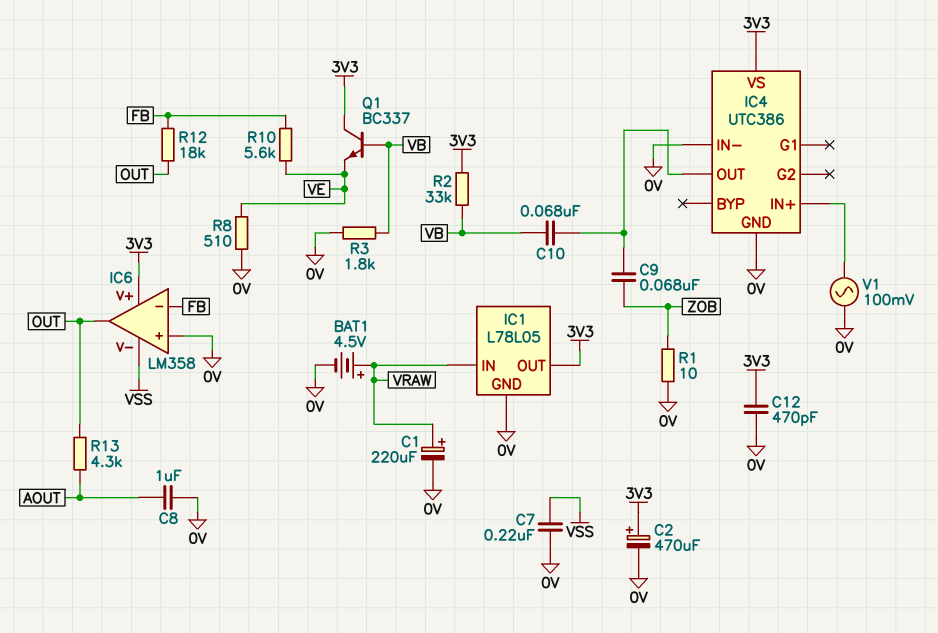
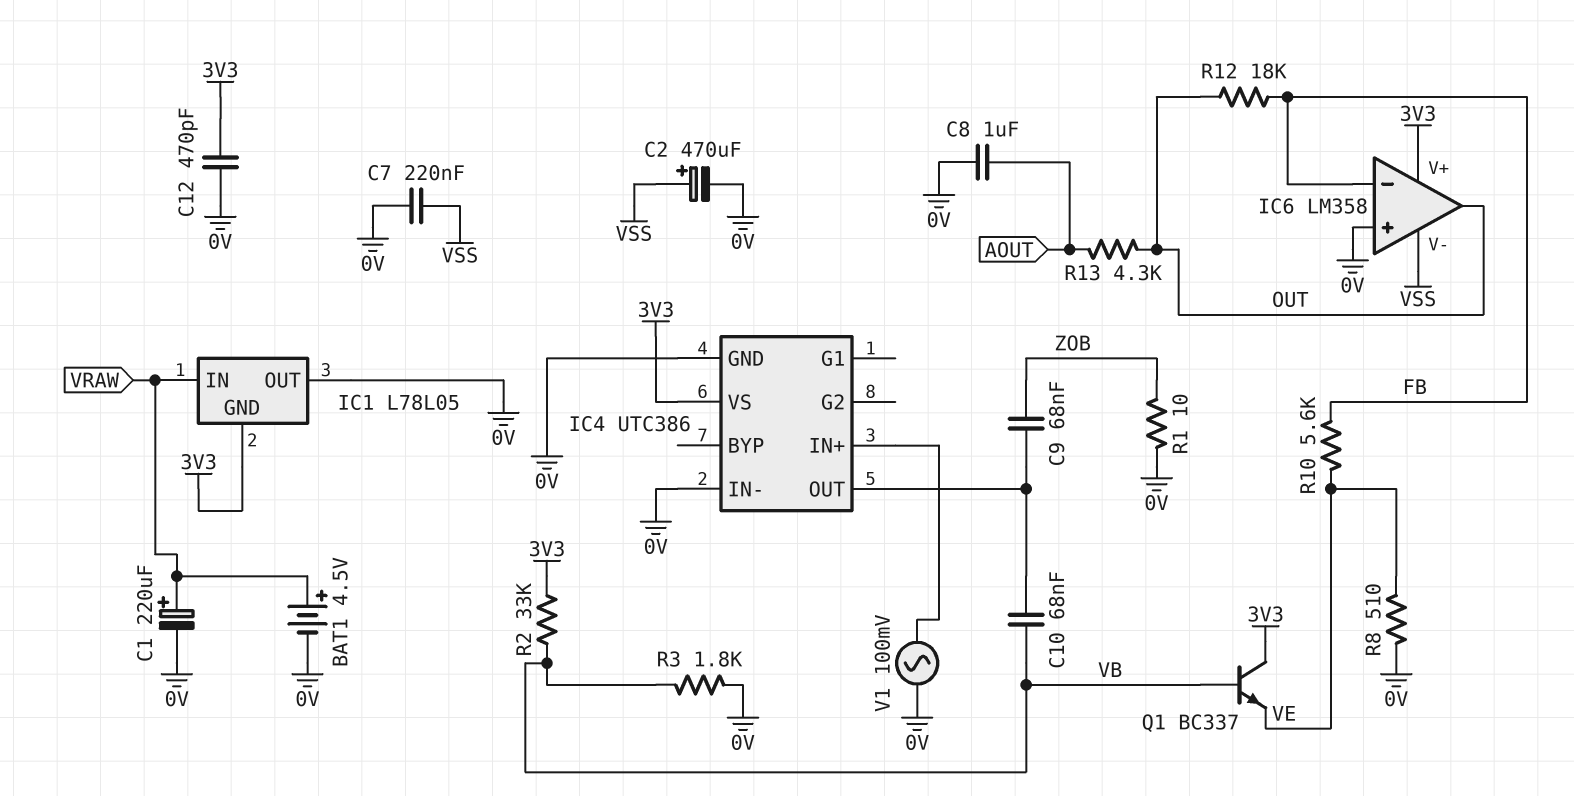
C2: 470uF (plus 3V3, minus 0V) -> 470uF (plus VSS, minus 0V)
IC1 pin GND: 0V -> 3V3
IC1 pin OUT: 3V3 -> 0V

